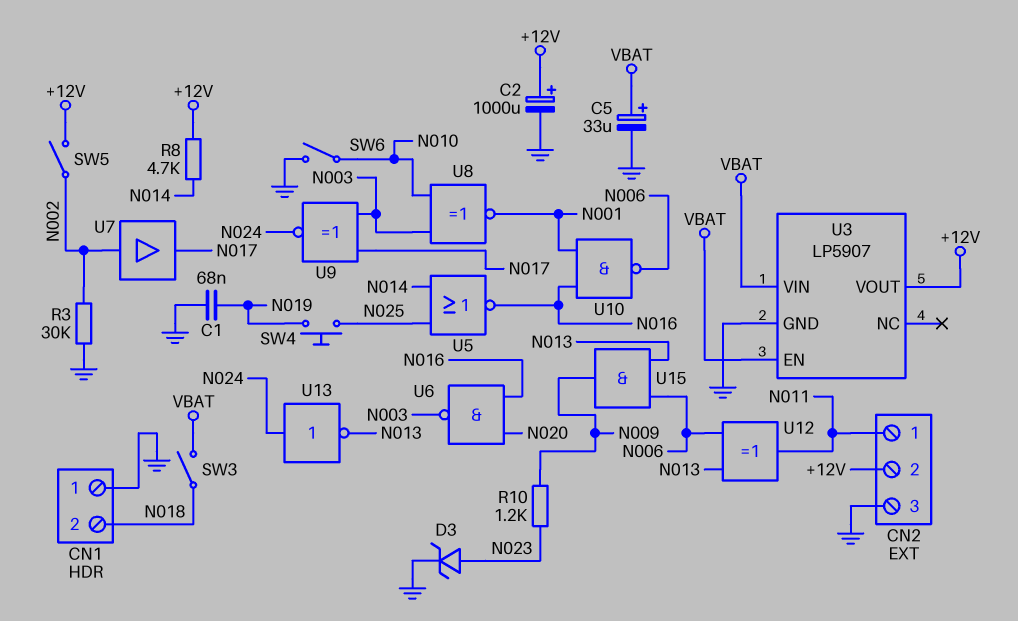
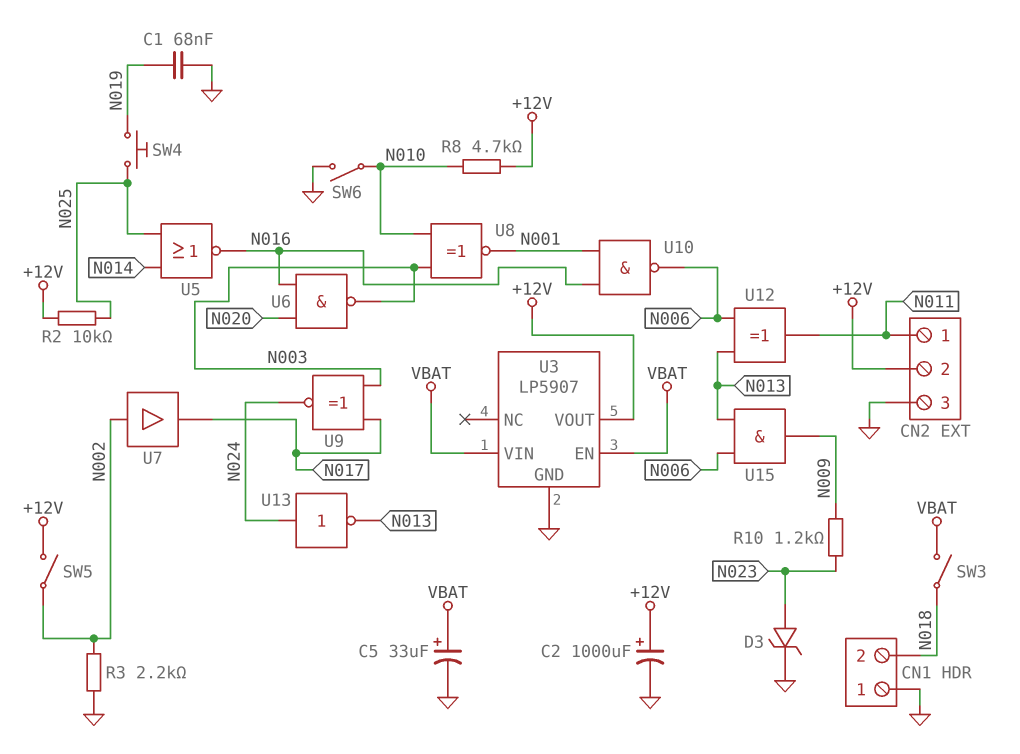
R2: none -> 10k (+12V, N025)
R3: 30k (GND, N002) -> 2.2k (GND, N002)
R8: 4.7k (+12V, N014) -> 4.7k (+12V, N010)

